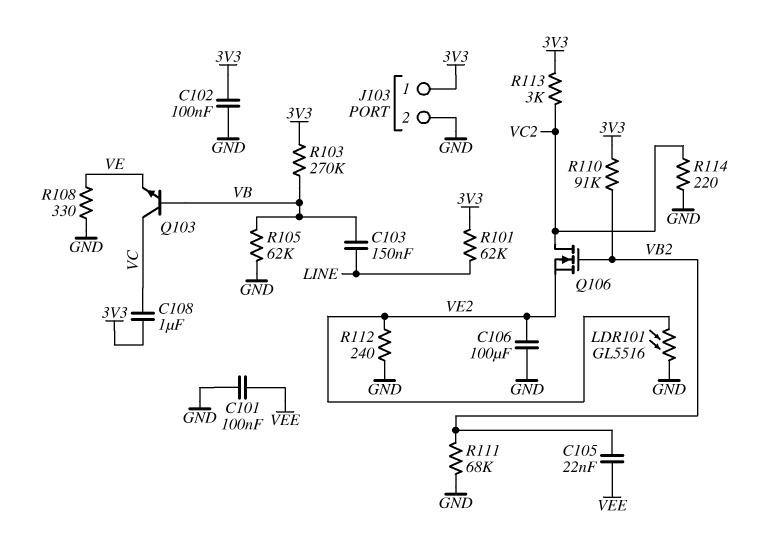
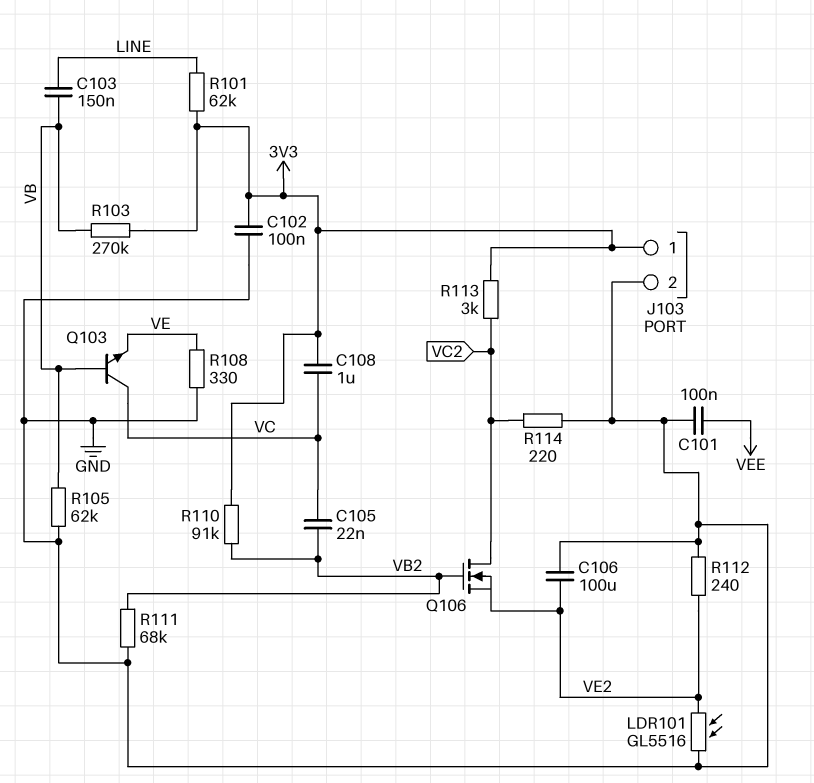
C105: 22nF (VB2, VEE) -> 22nF (VB2, VC)

